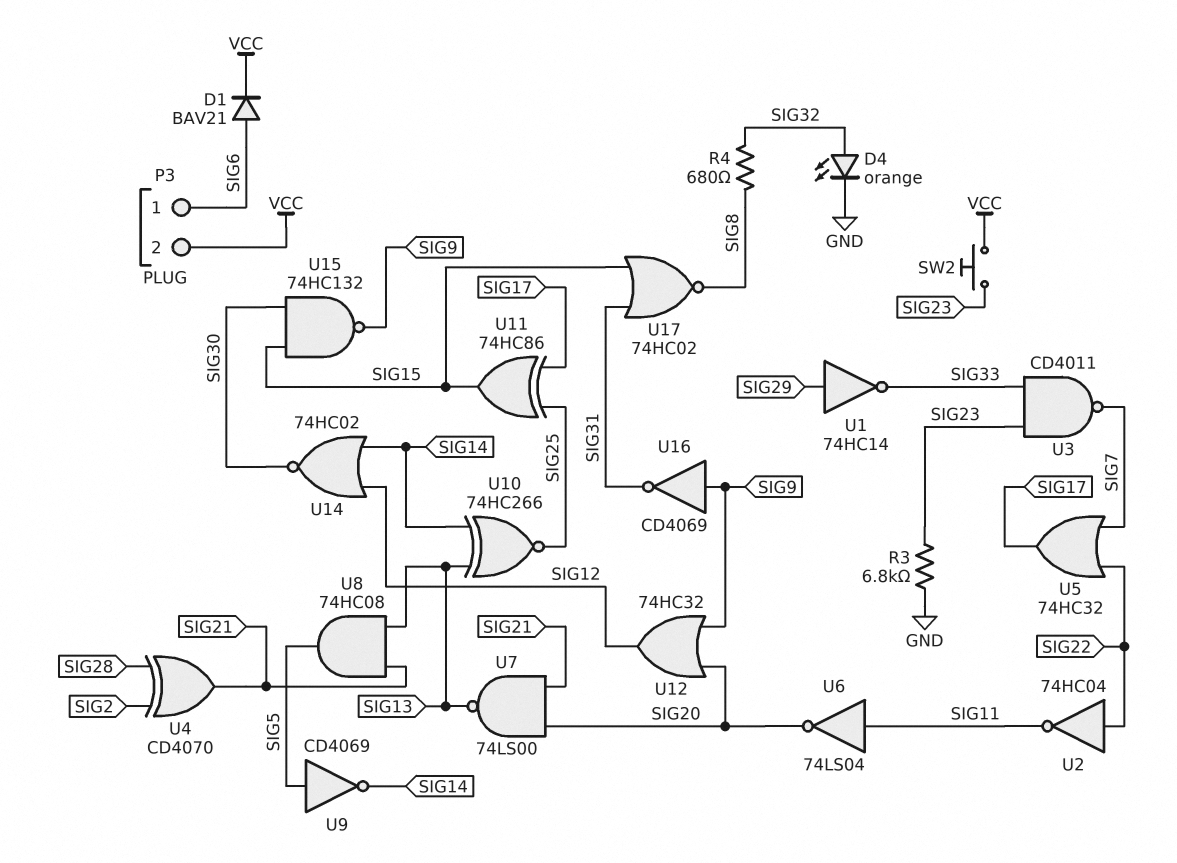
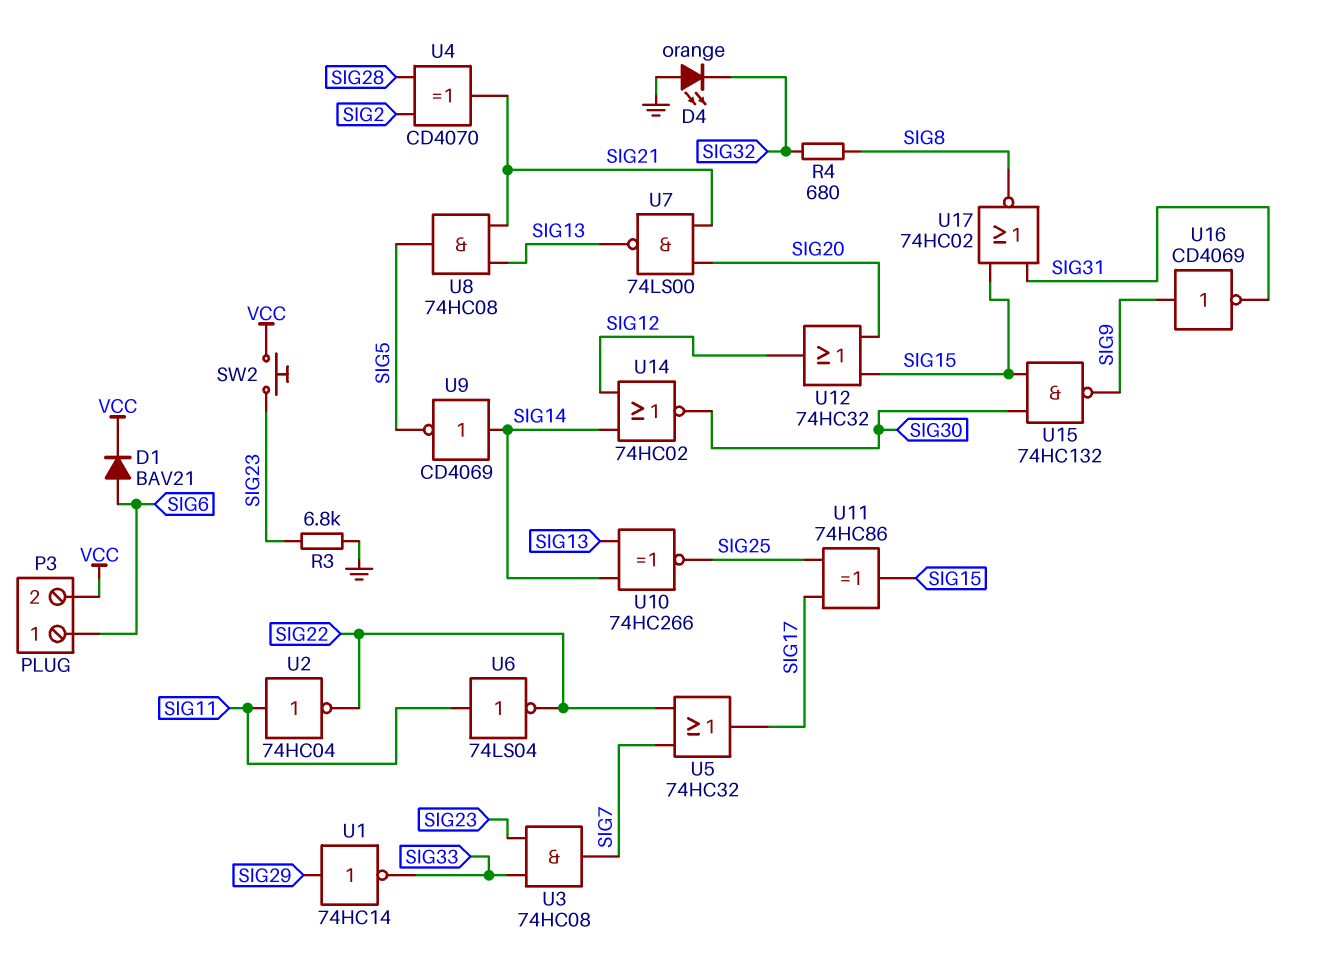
D4: LED orange (A SIG32, K GND) -> LED orange (A GND, K SIG32)
U2: NOT 74HC04 (in SIG22, out SIG11) -> NOT 74HC04 (in SIG11, out SIG22)
U3: NAND CD4011 (in SIG23, in SIG33, out SIG7) -> AND 74HC08 (in SIG23, in SIG33, out SIG7)
U6: NOT 74LS04 (in SIG11, out SIG20) -> NOT 74LS04 (in SIG11, out SIG22)
U9: NOT CD4069 (in SIG5, out SIG14) -> NOT CD4069 (in SIG14, out SIG5)
U12: OR 74HC32 (in SIG9, in SIG20, out SIG12) -> OR 74HC32 (in SIG15, in SIG20, out SIG12)

